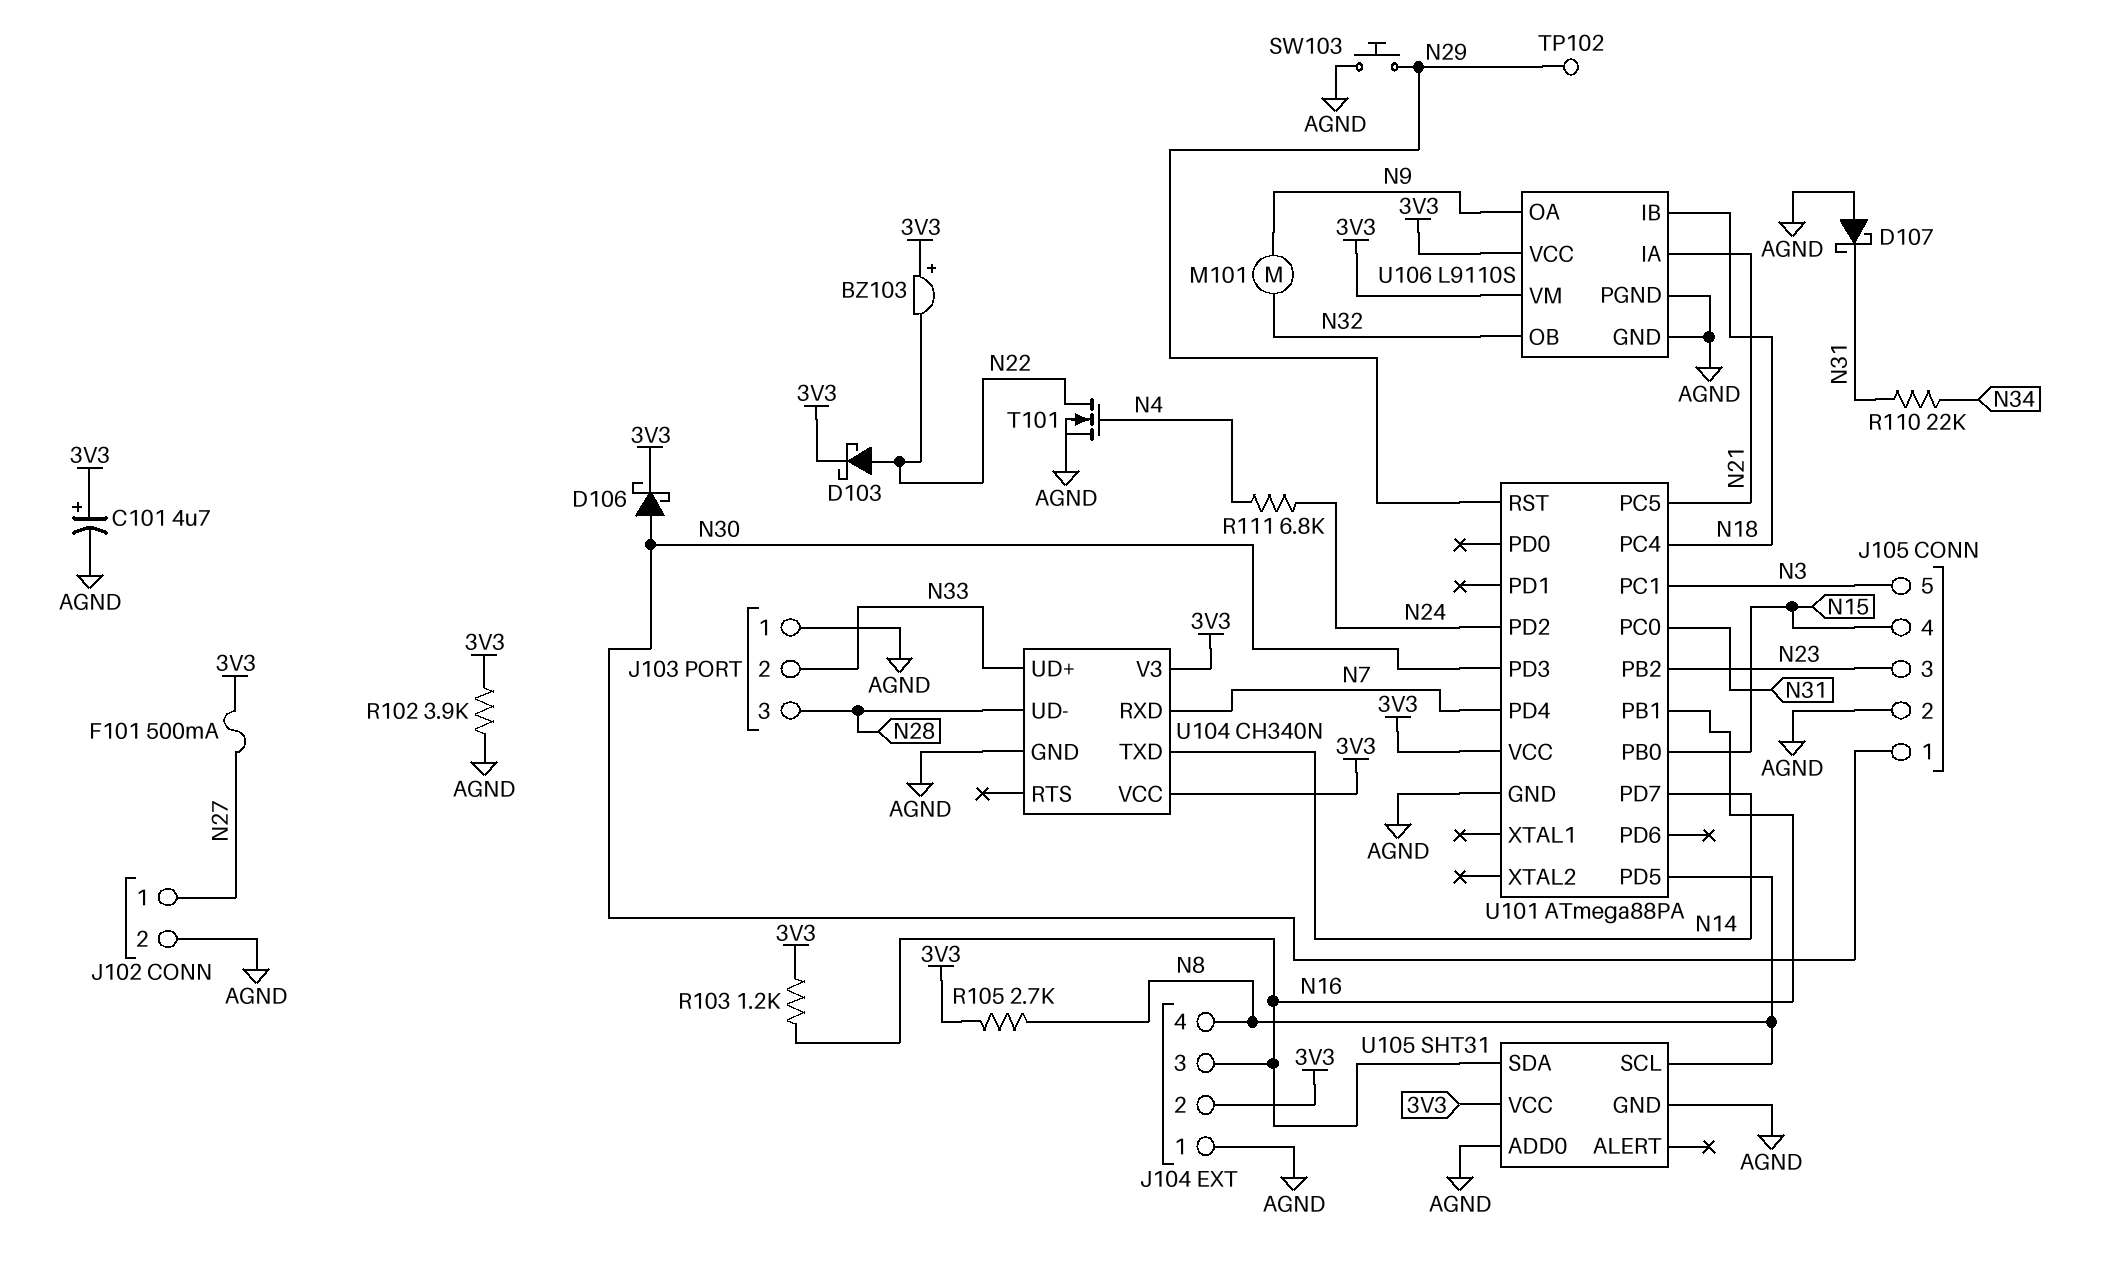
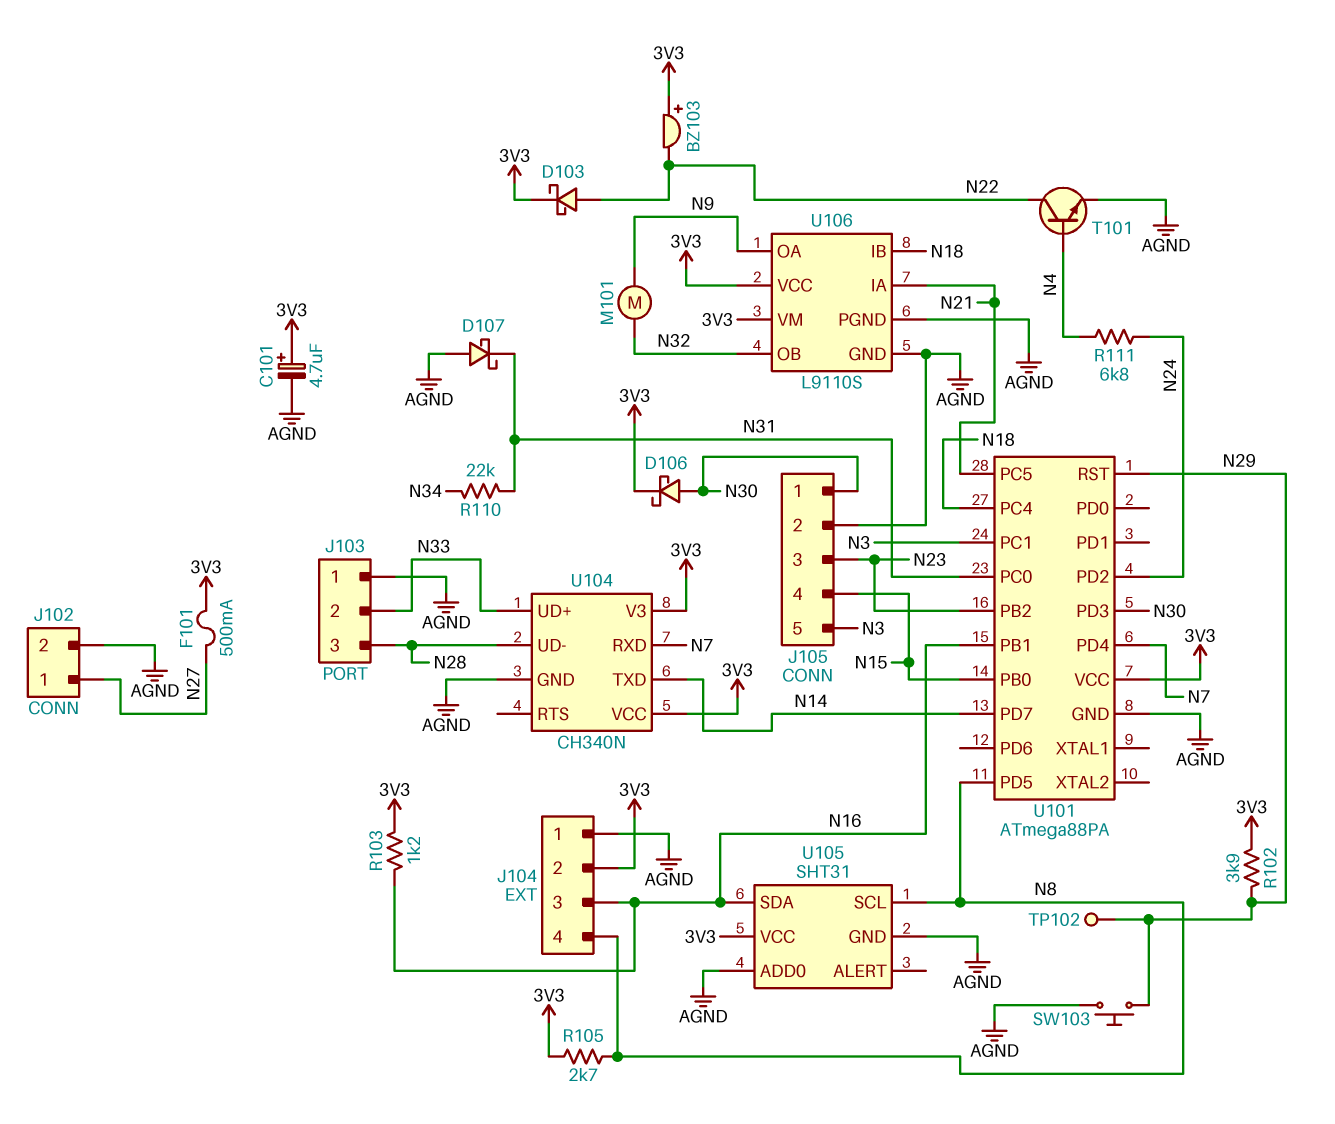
R102: 3.9k (3V3, AGND) -> 3.9k (3V3, N29)
T101: NMOS (G N4, D N22, S AGND) -> NPN (B N4, C N22, E AGND)

